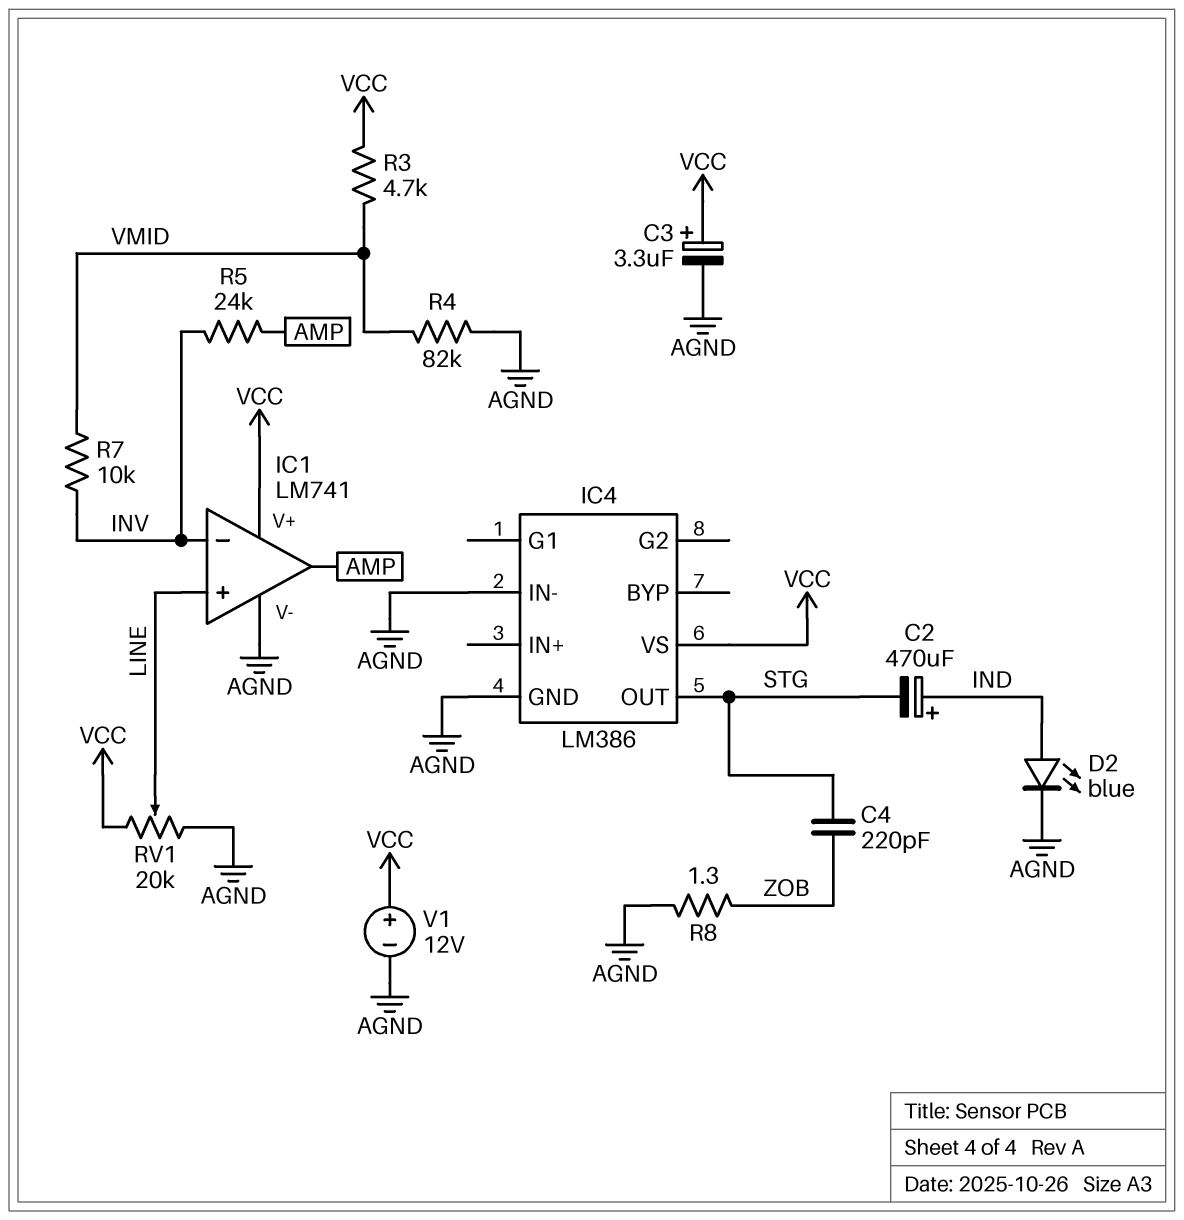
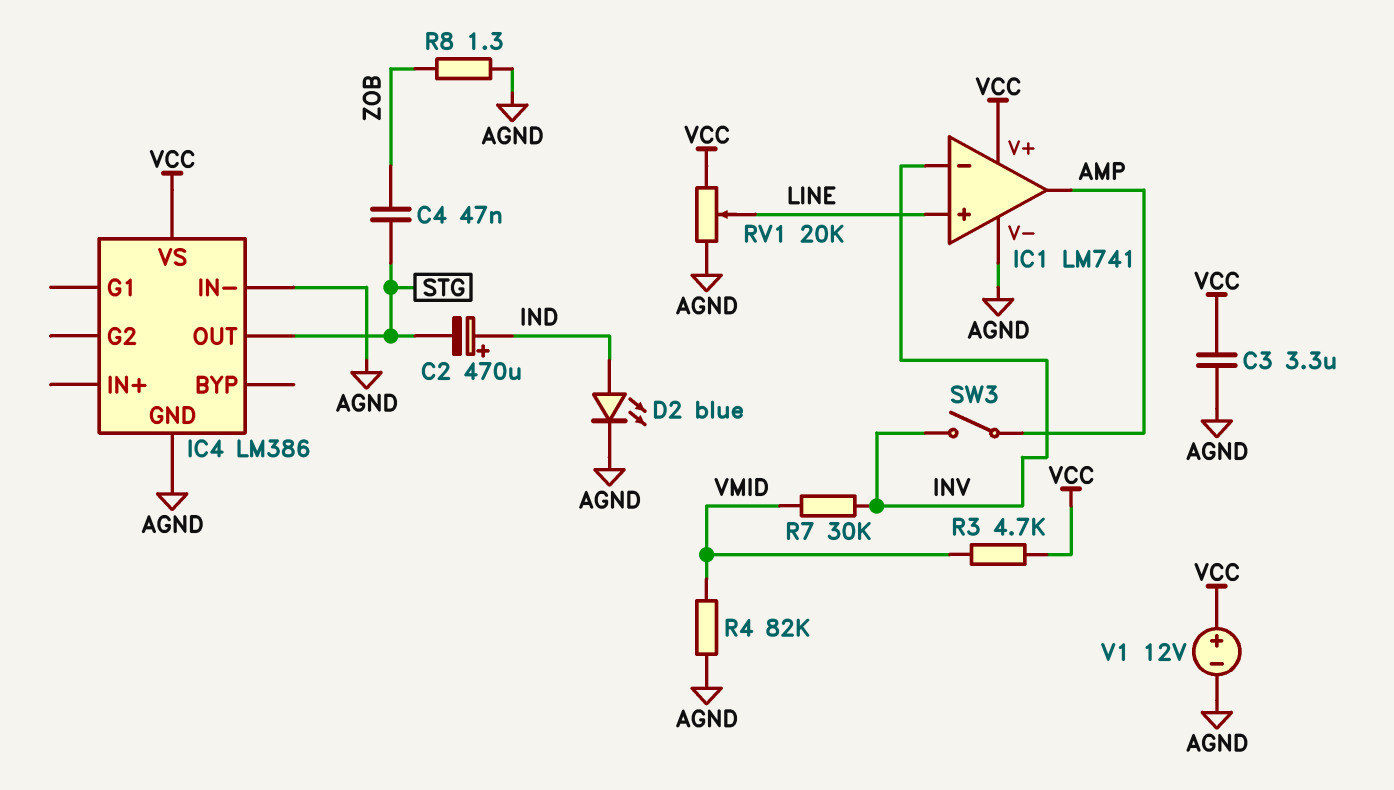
C3: 3.3uF (plus VCC, minus AGND) -> 3.3uF (AGND, VCC)
C4: 220pF (STG, ZOB) -> 47nF (STG, ZOB)
R5: 24k (AMP, INV) -> none
R7: 10k (INV, VMID) -> 30k (INV, VMID)
SW3: none -> switch (AMP, INV)

